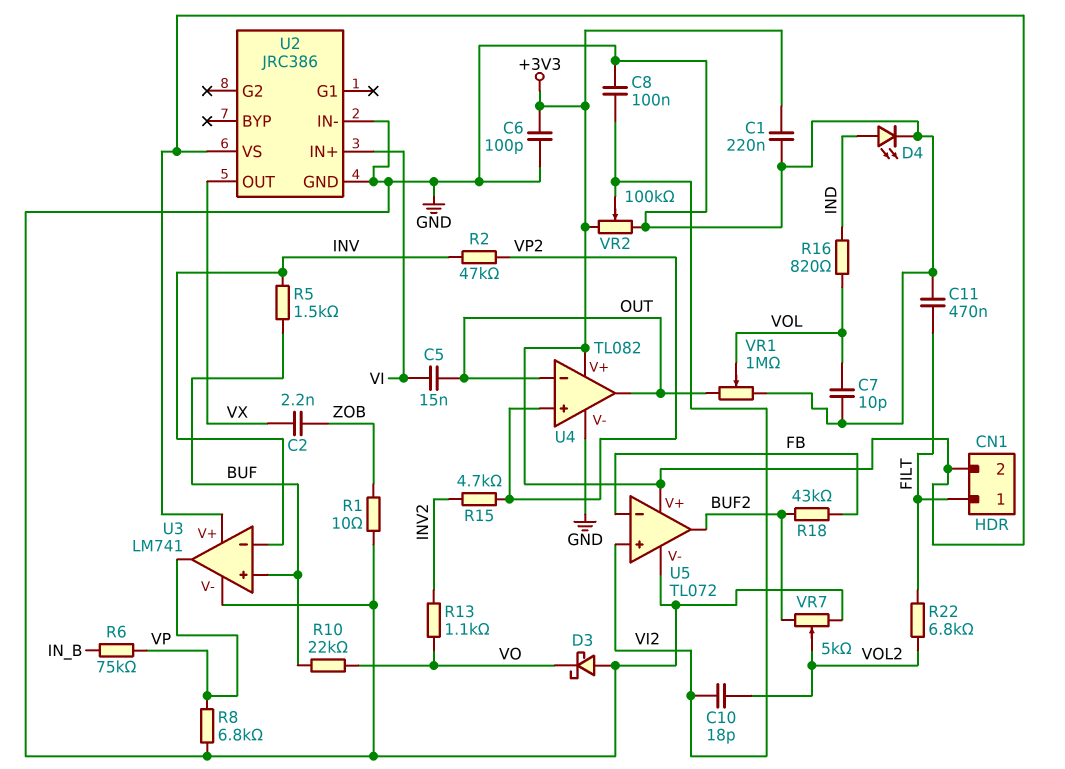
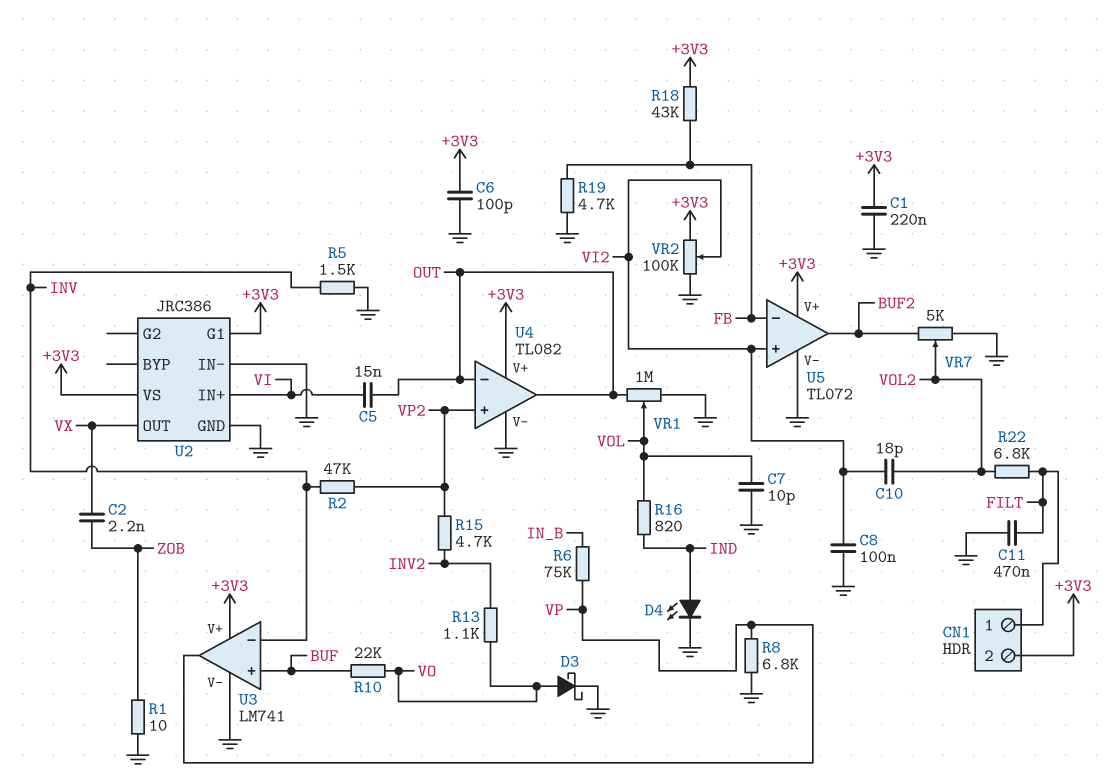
D3: schottky (A GND, K VO) -> schottky (A VO, K GND)
R5: 1.5k (BUF, INV) -> 1.5k (GND, INV)
R18: 43k (BUF2, FB) -> 43k (+3V3, FB)
R19: none -> 4.7k (FB, GND)
U2 pin G1: none -> +3V3

